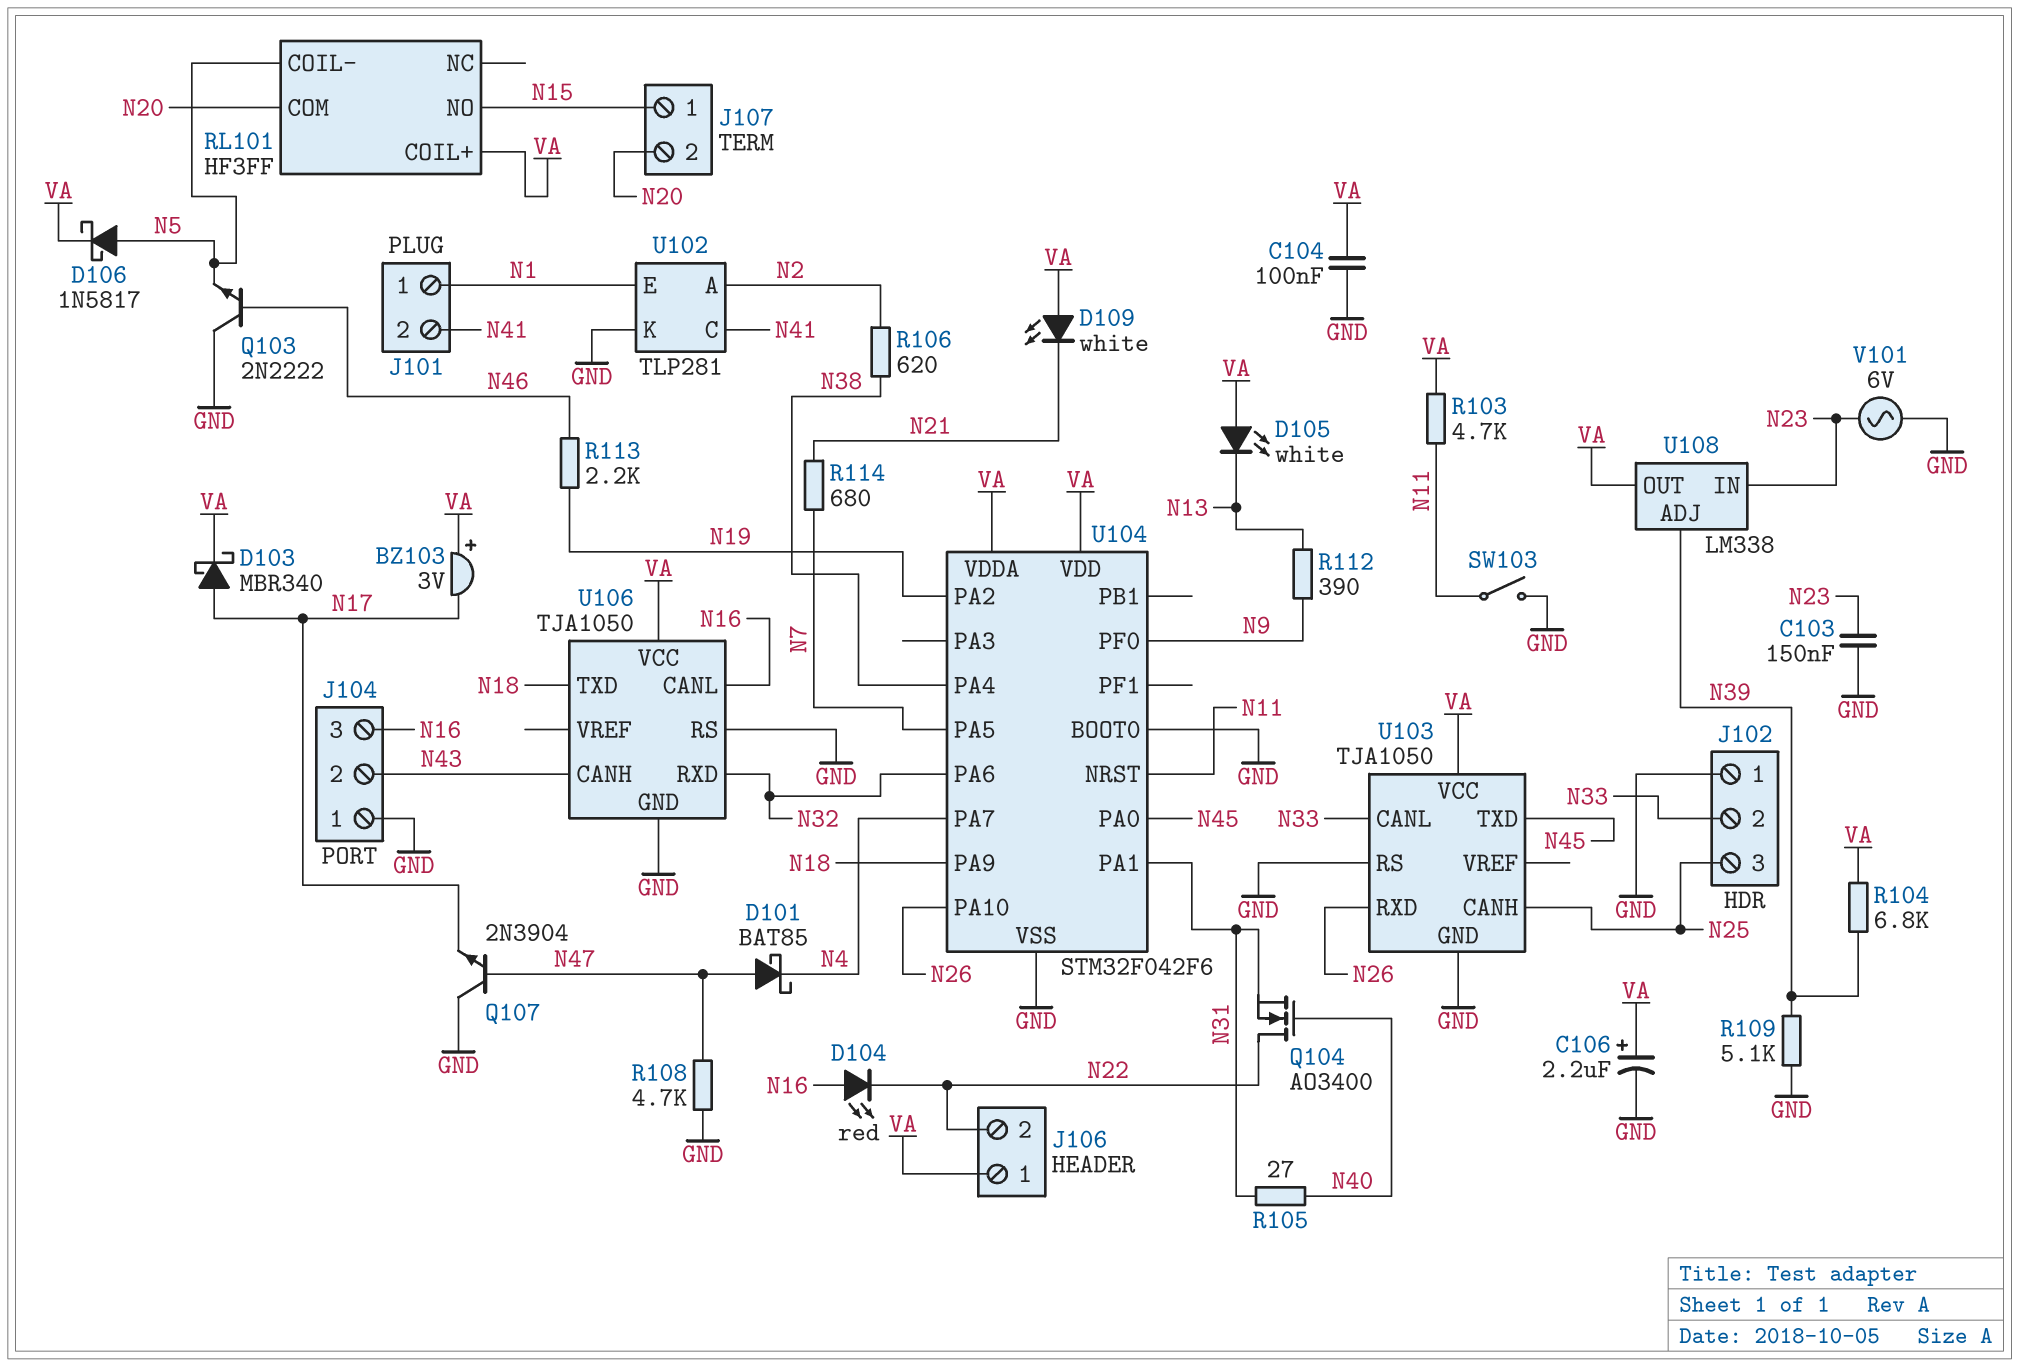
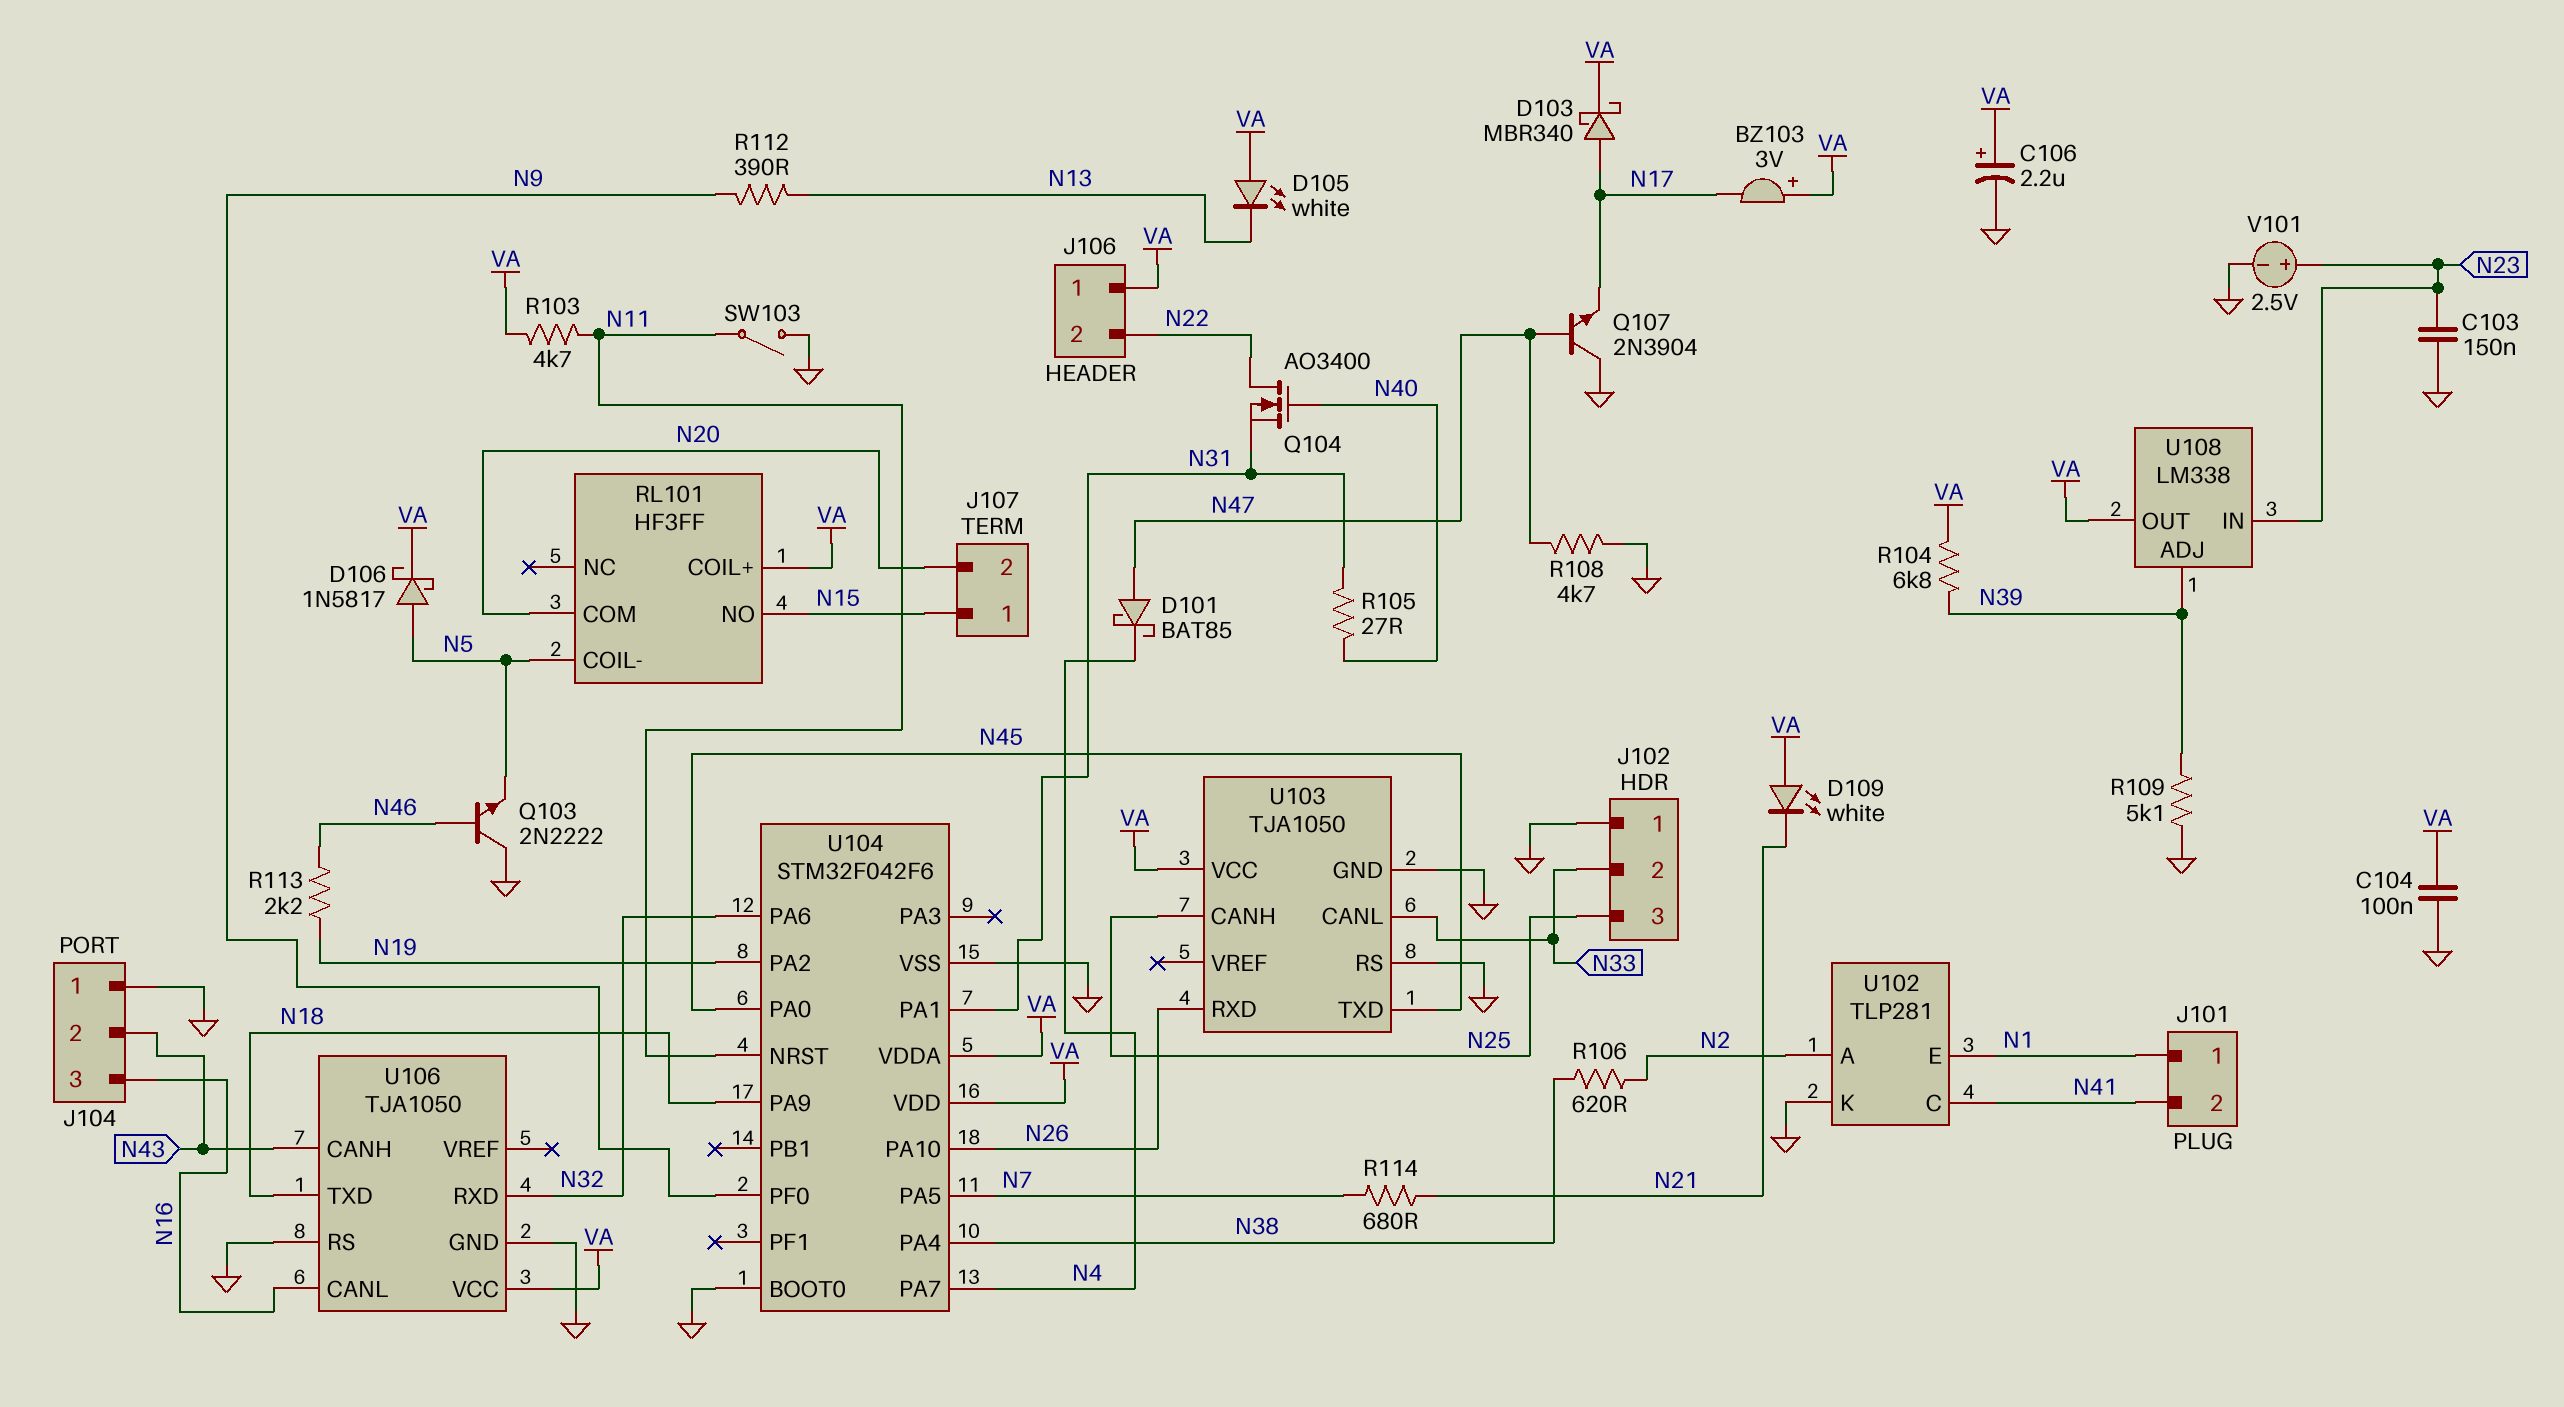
D104: LED red (A N16, K N22) -> none
V101: AC 6V (GND, N23) -> 2.5V (plus N23, minus GND)

